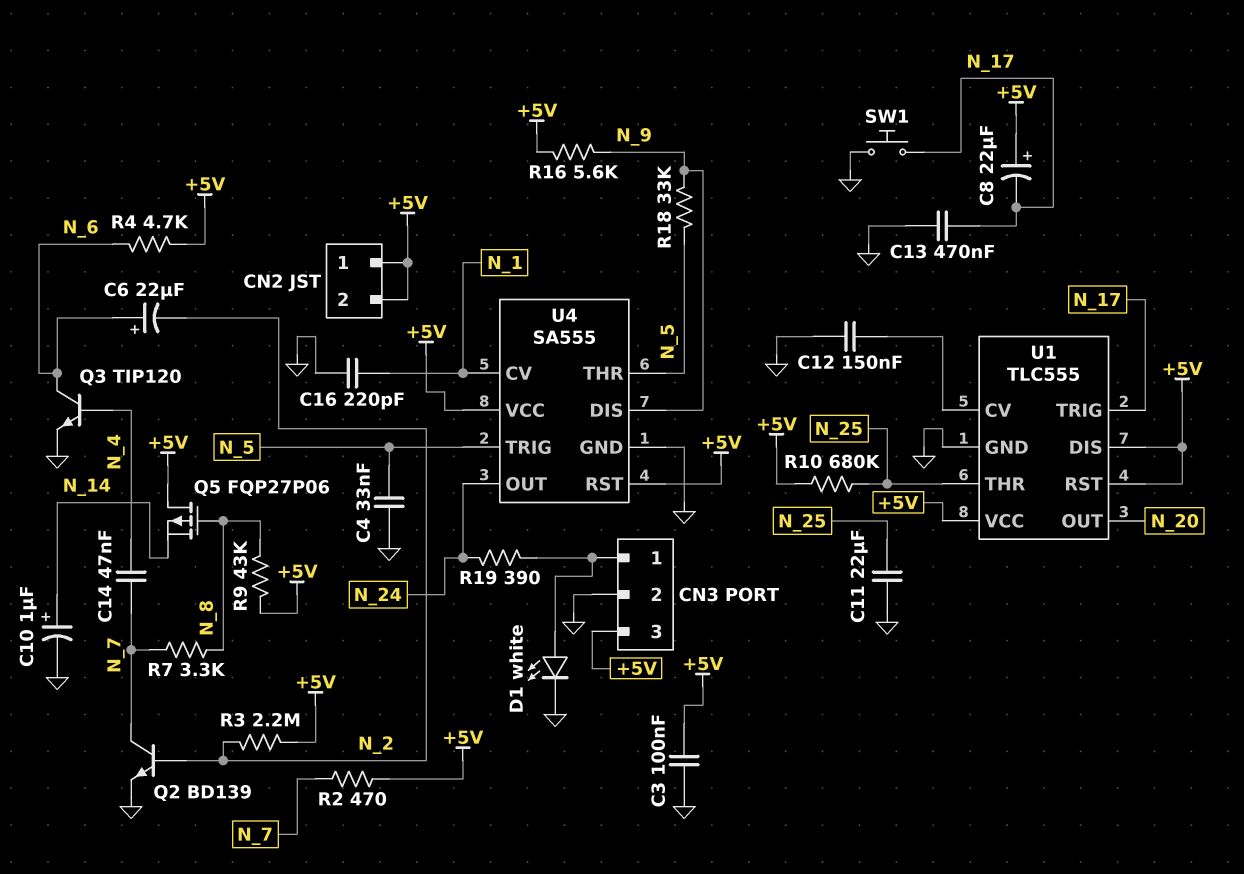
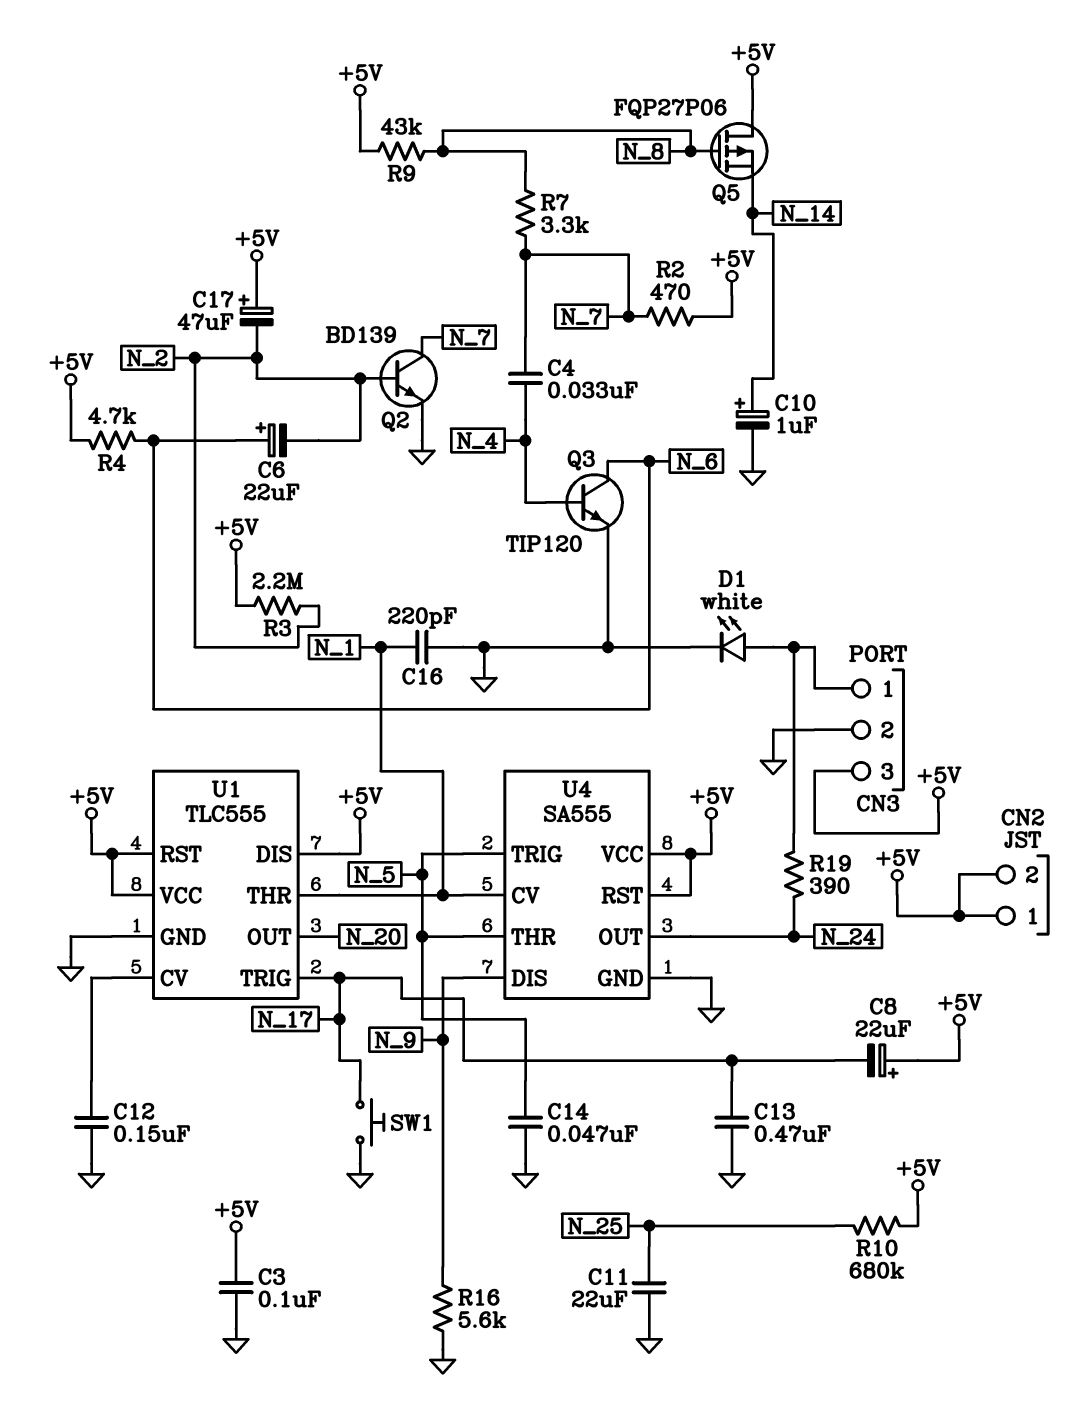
C4: 33nF (GND, N_5) -> 33nF (N_4, N_7)
C14: 47nF (N_4, N_7) -> 47nF (GND, N_5)
C17: none -> 47uF (plus +5V, minus N_2)
R16: 5.6k (+5V, N_9) -> 5.6k (GND, N_9)
R18: 33k (N_5, N_9) -> none
U1 pin THR: N_25 -> N_1

